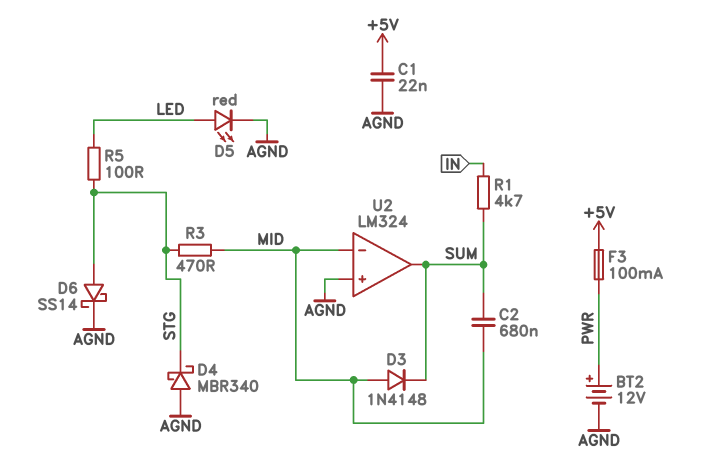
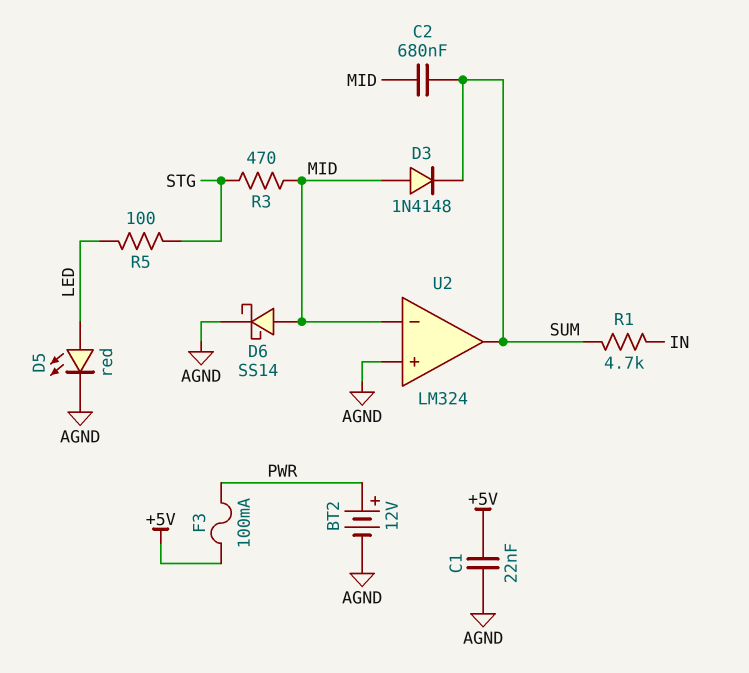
D4: schottky MBR340 (A AGND, K STG) -> none
D6: schottky SS14 (A STG, K AGND) -> schottky SS14 (A MID, K AGND)

